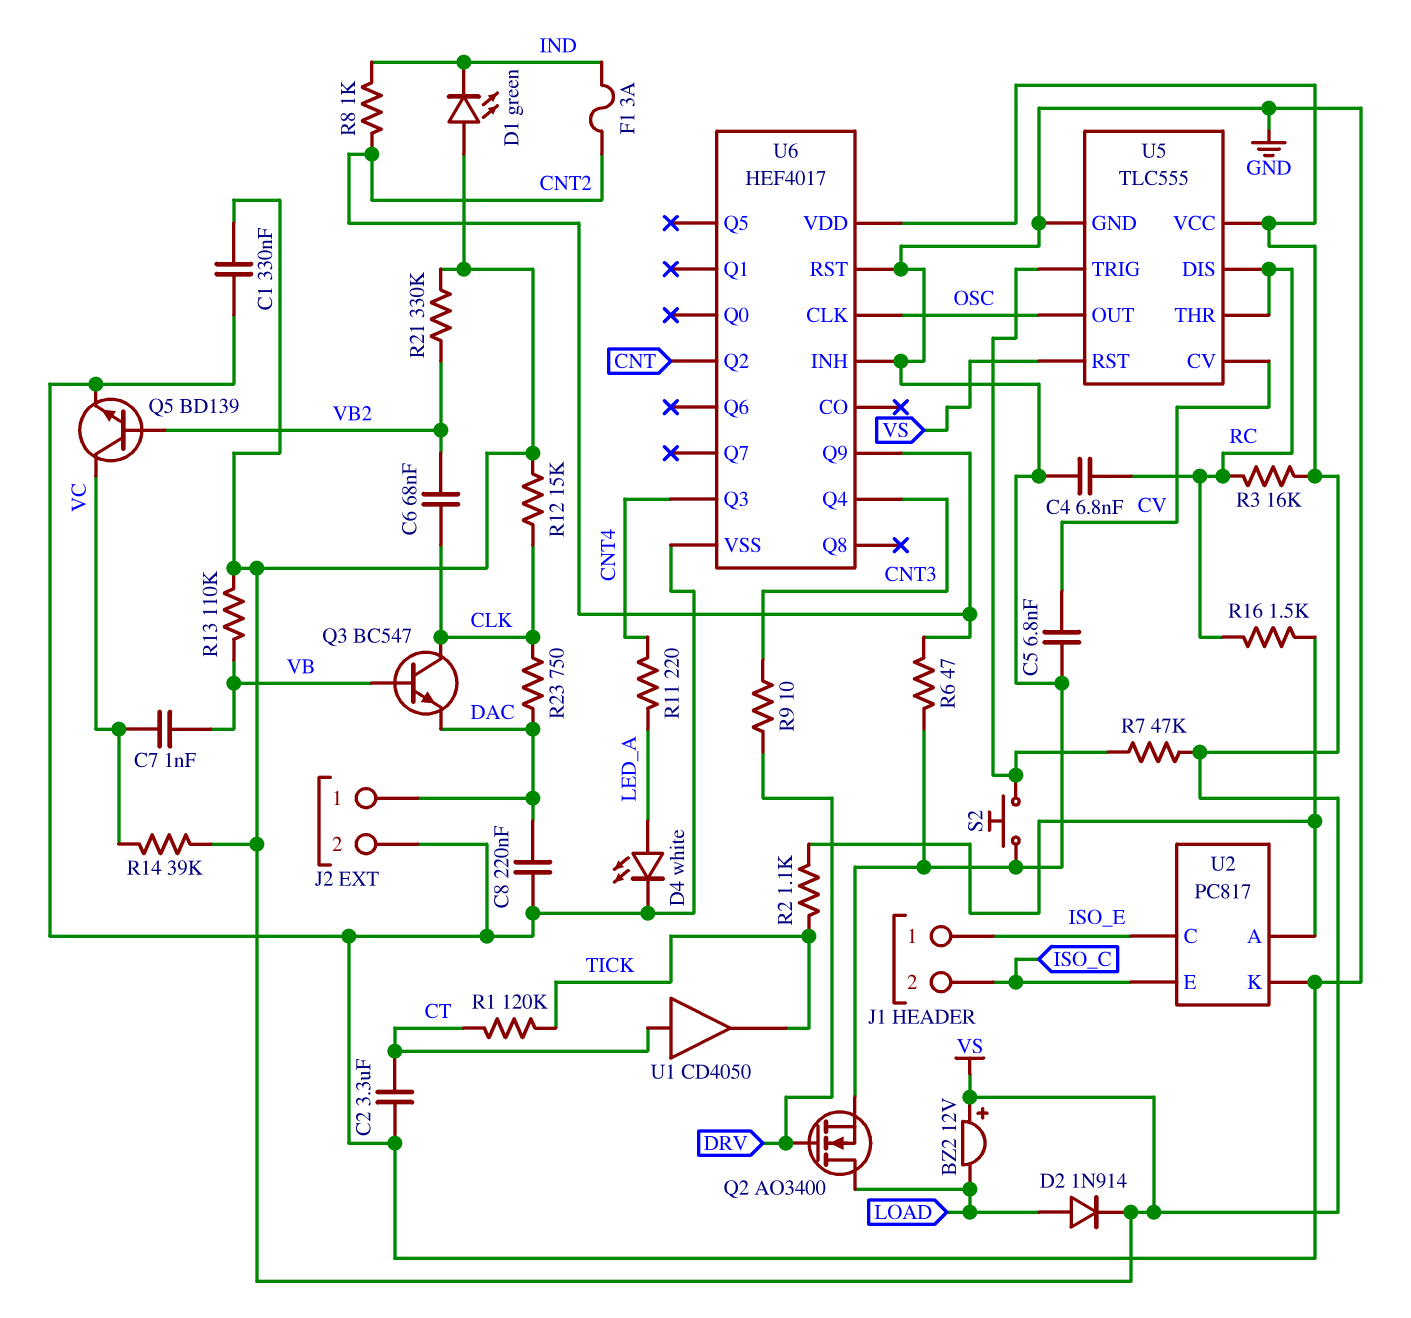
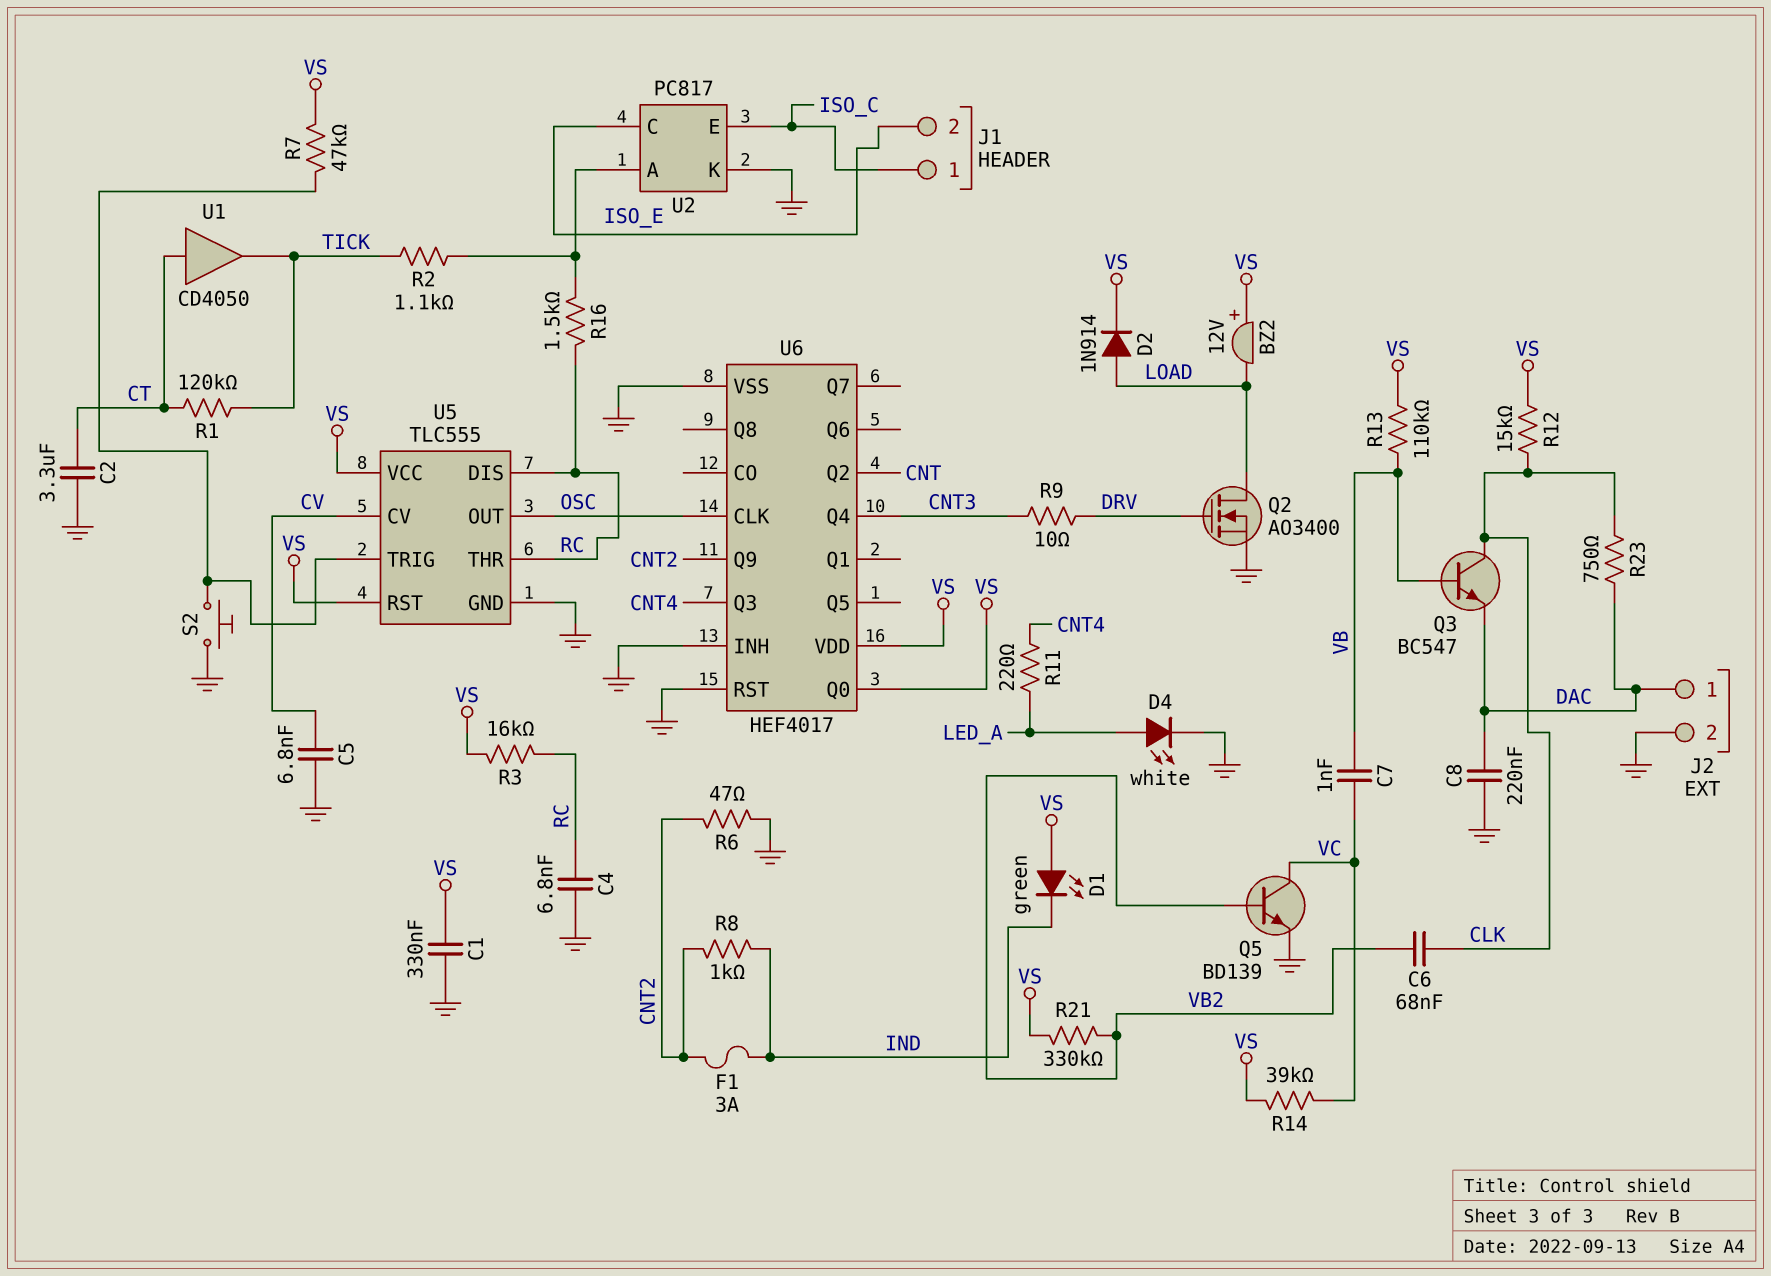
J1 pin 1: ISO_E -> ISO_C
J1 pin 2: ISO_C -> ISO_E
U6 pin Q0: none -> VS

